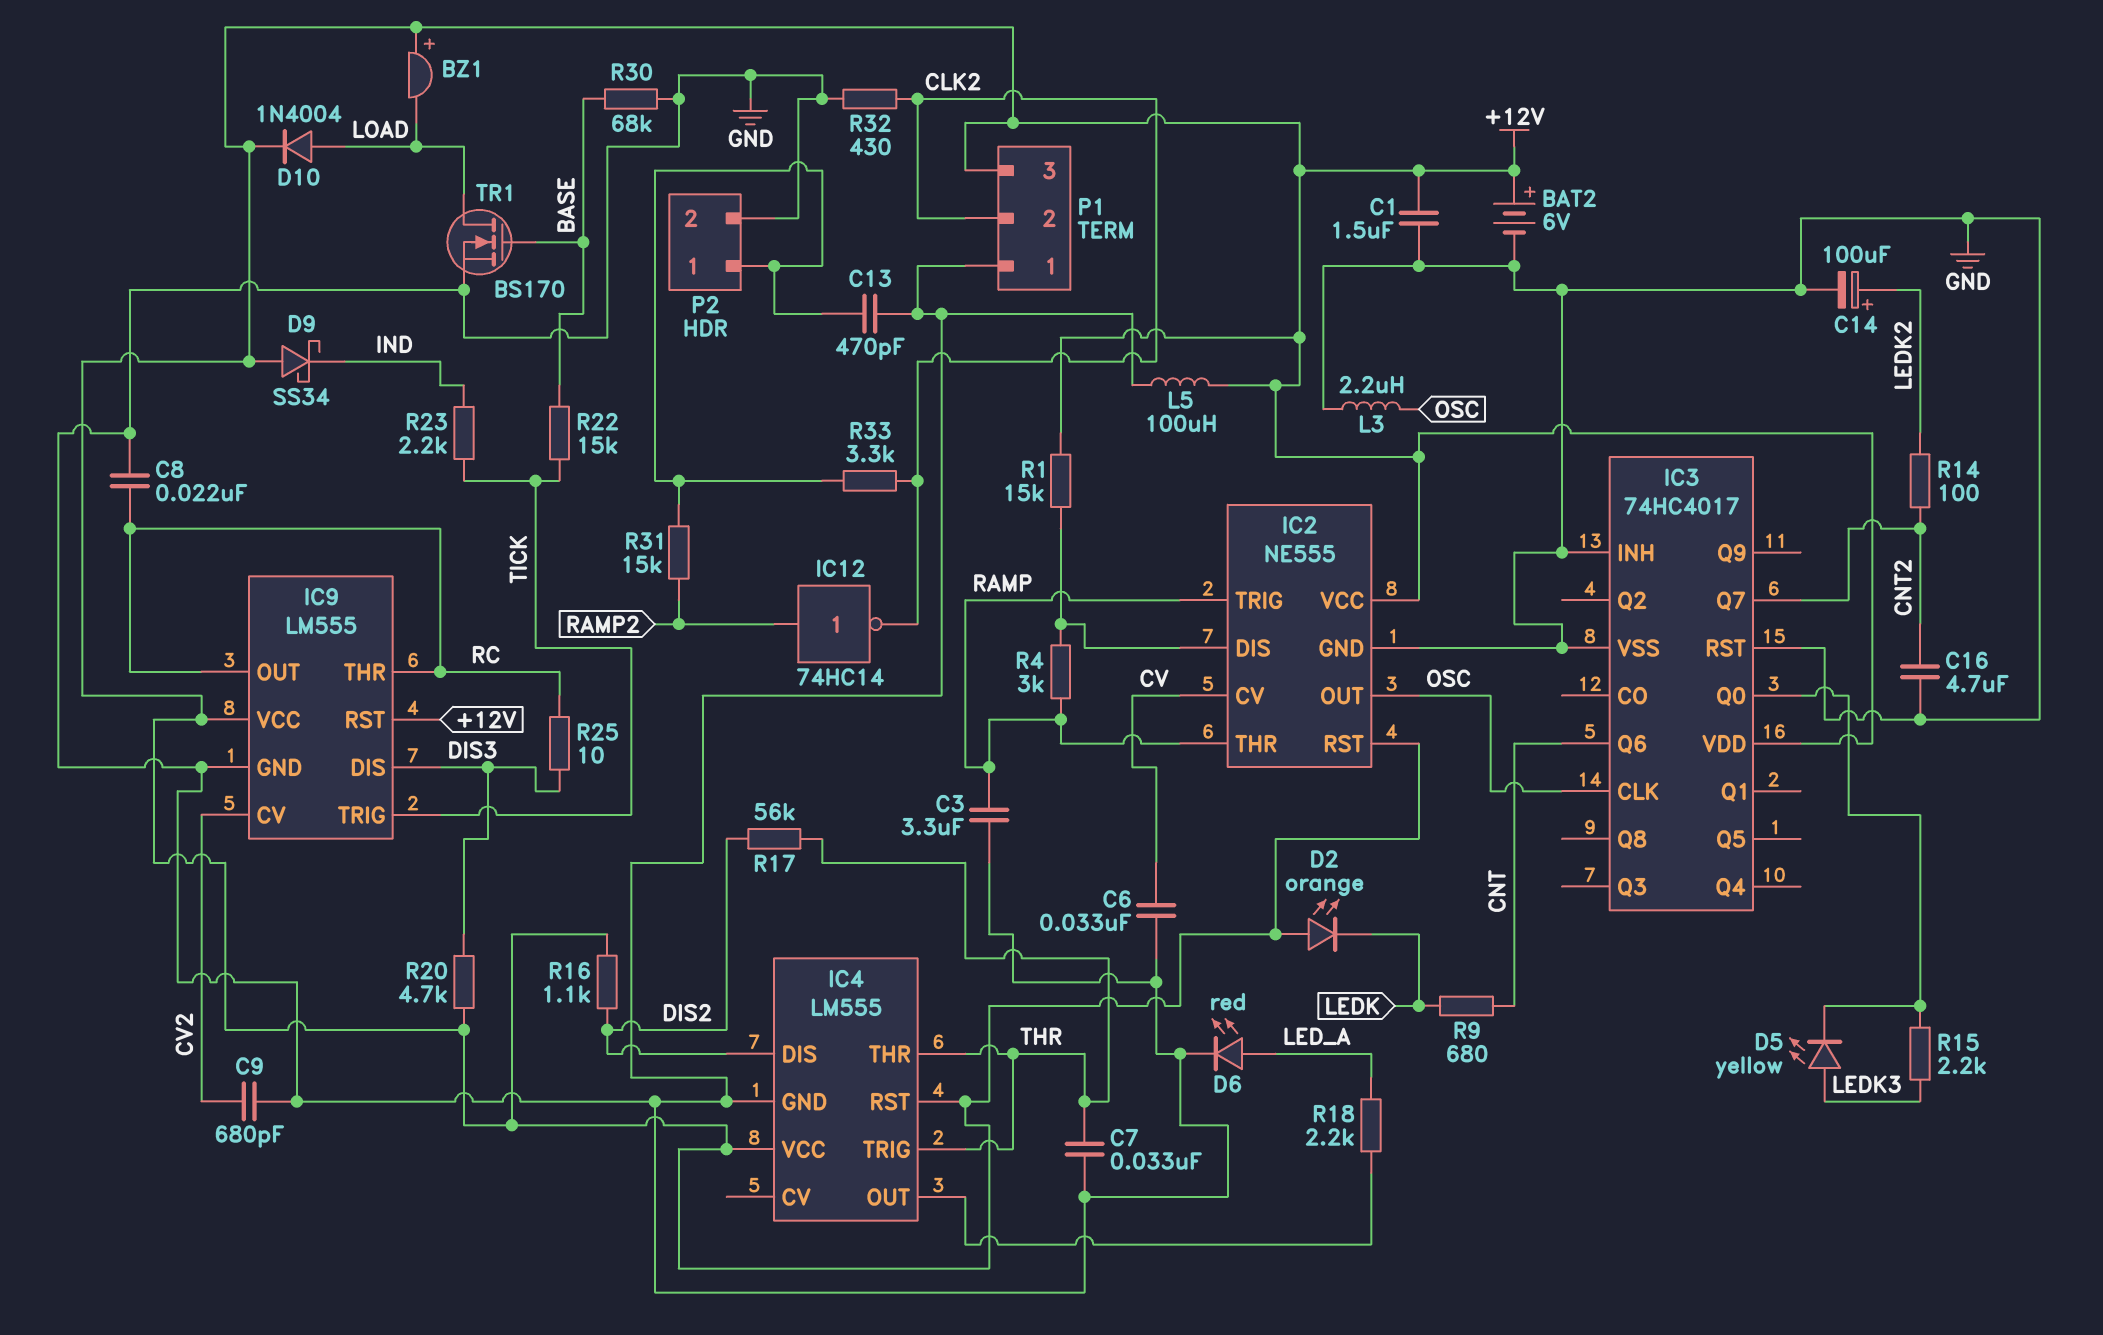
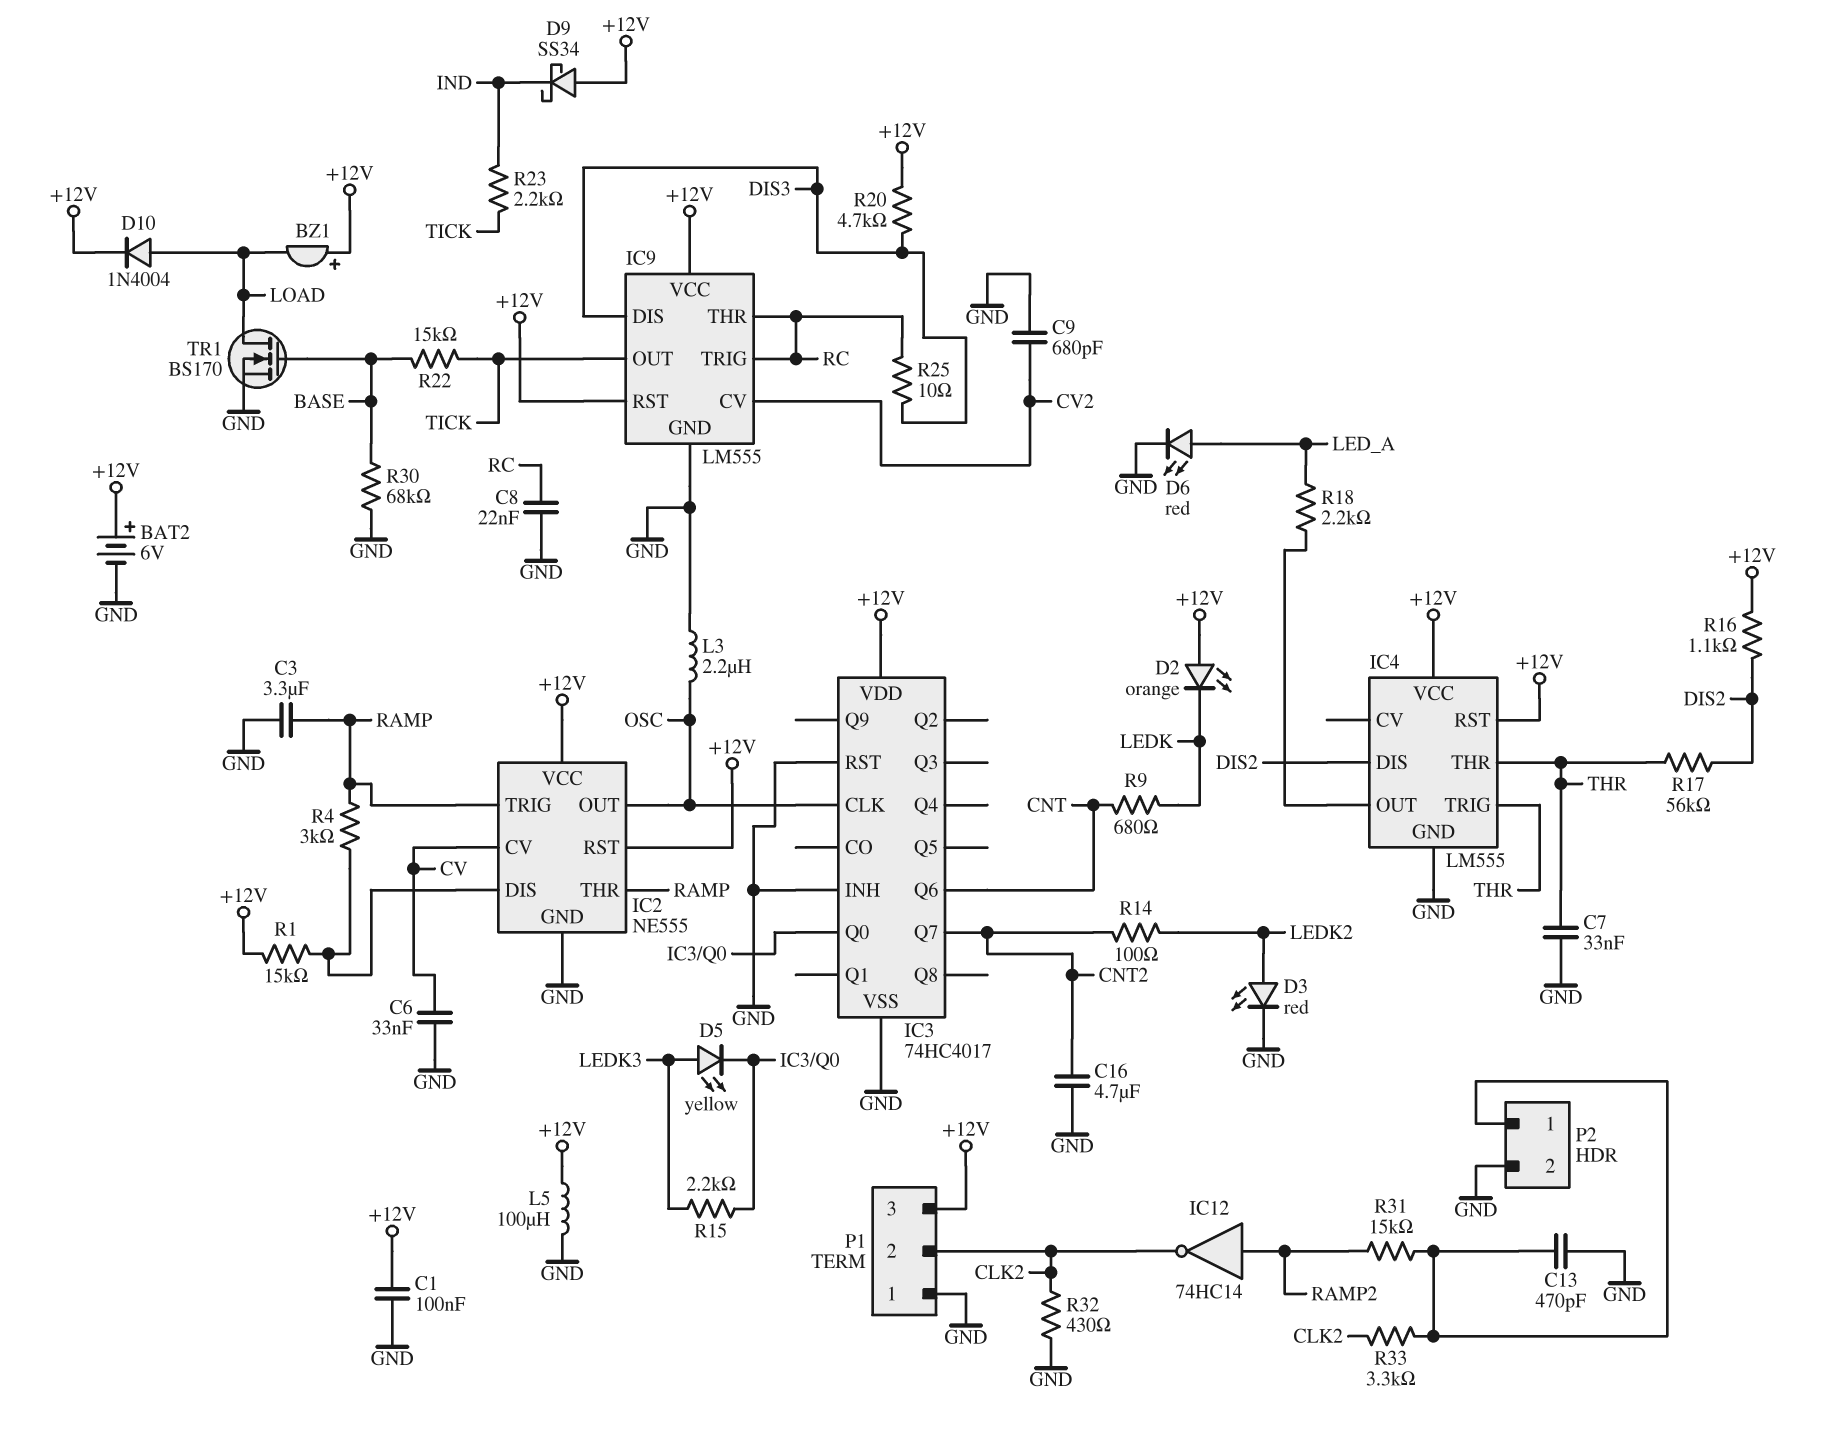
C1: 1.5uF (+12V, GND) -> 100nF (+12V, GND)
C14: 100uF (plus LEDK2, minus GND) -> none
D3: none -> LED red (A LEDK2, K GND)
IC9 pin OUT: RC -> TICK
IC9 pin TRIG: TICK -> RC

